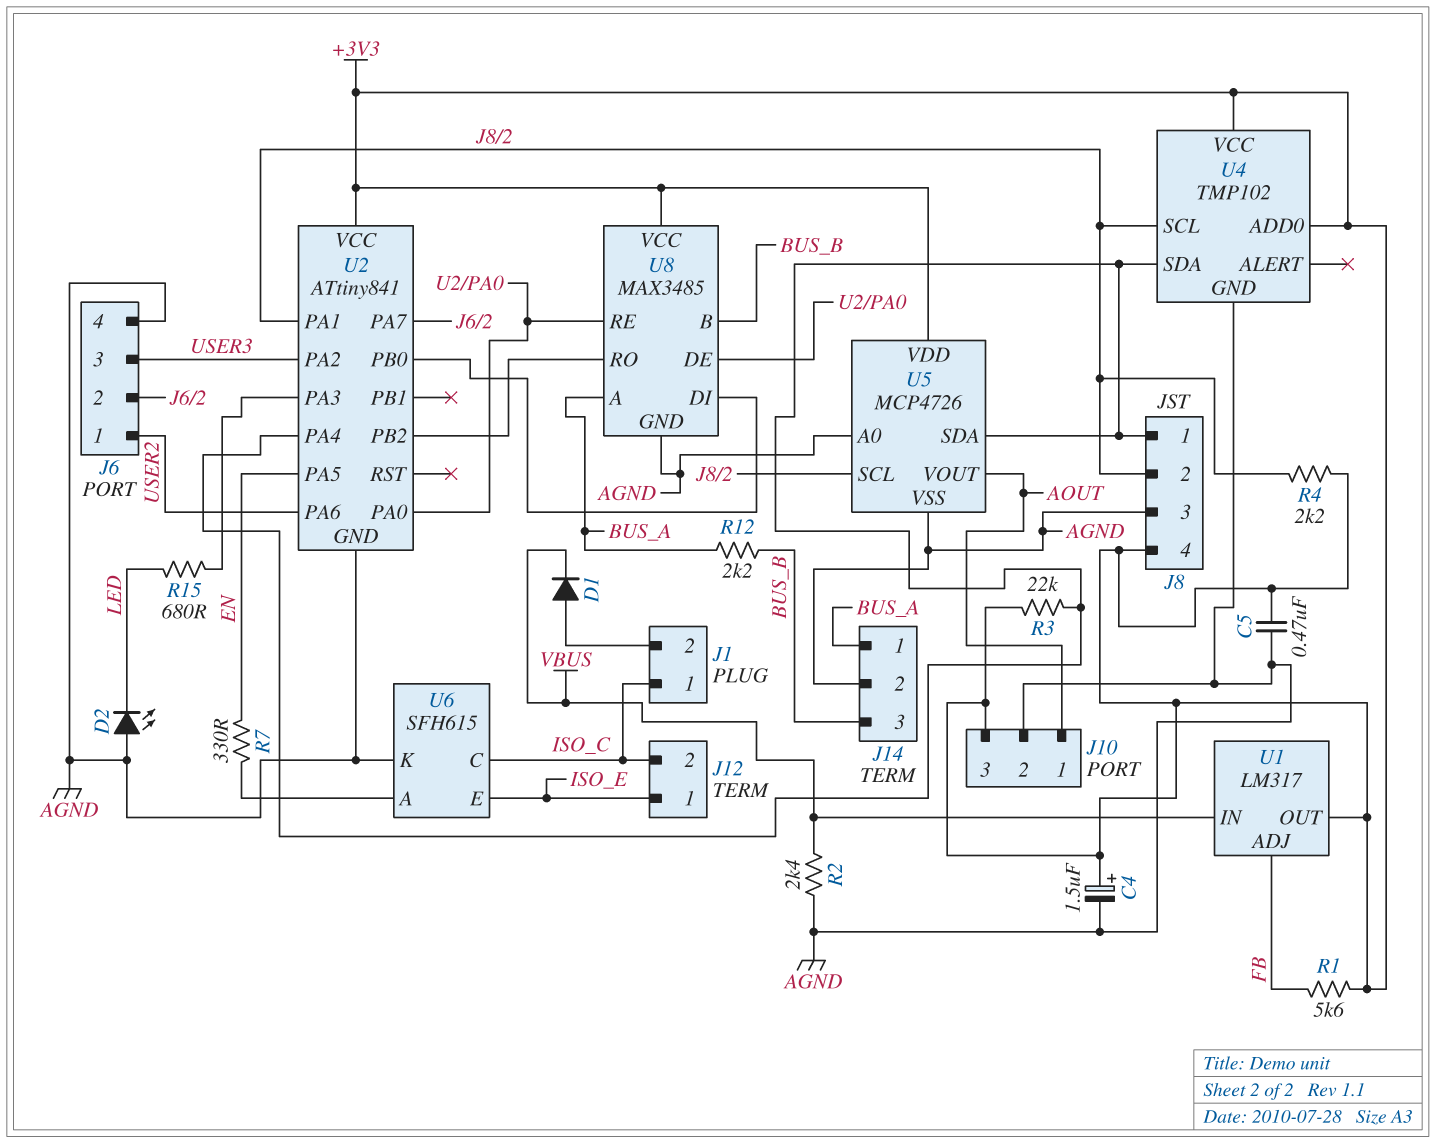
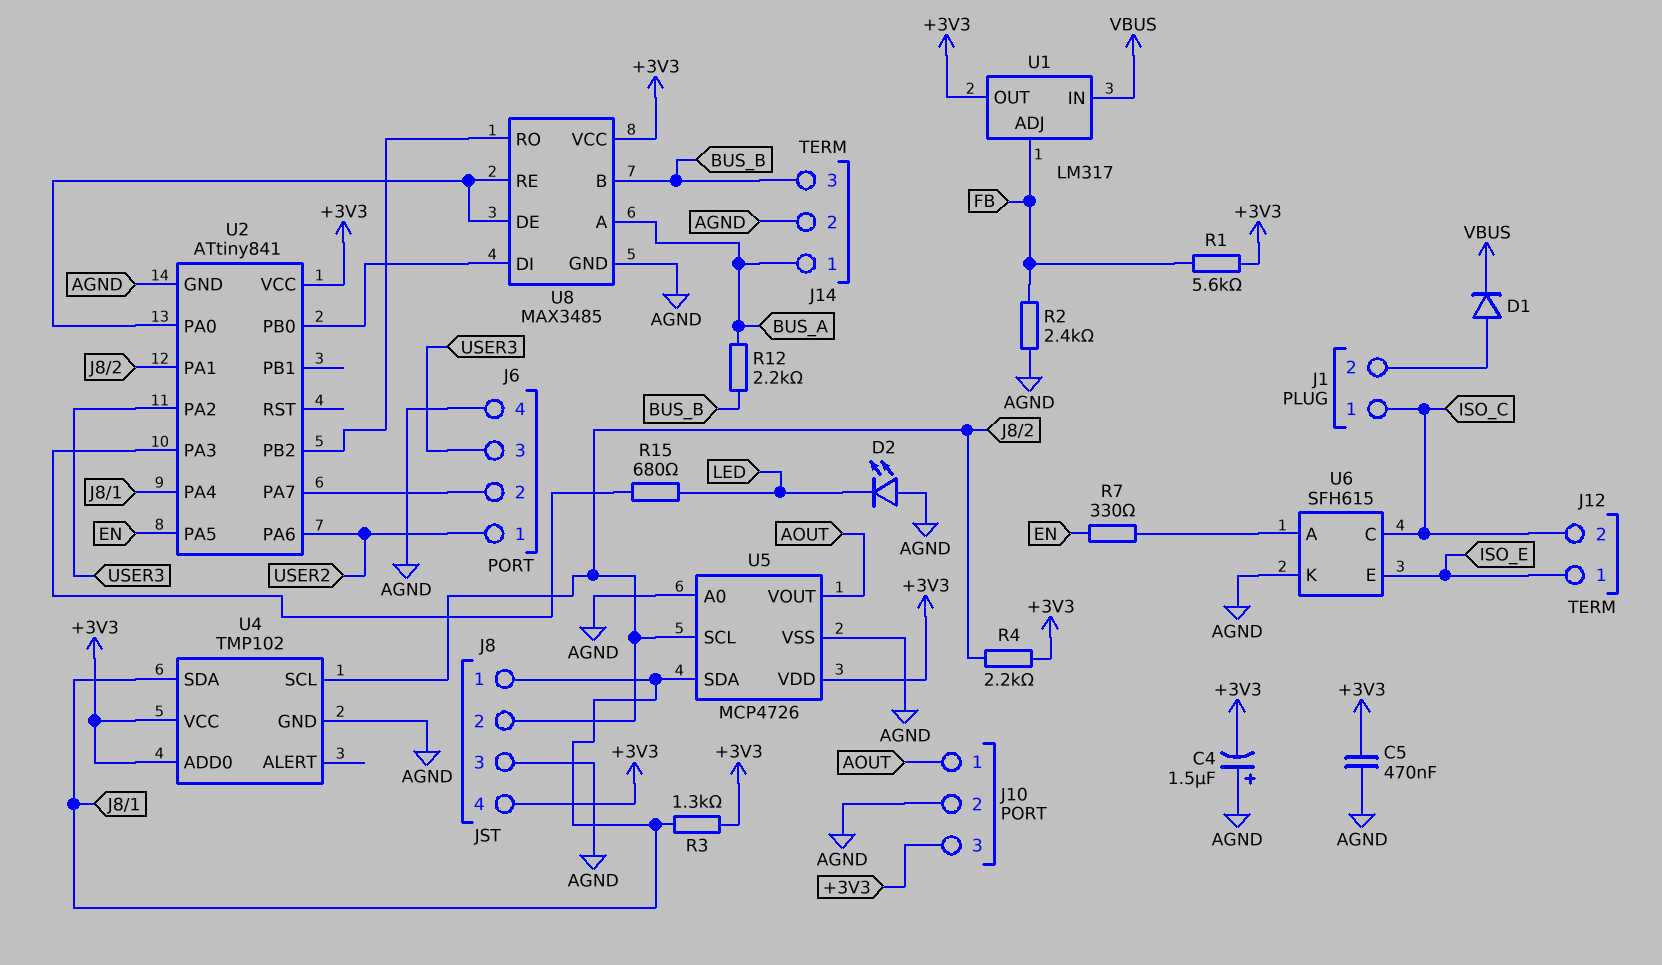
C4: 1.5uF (plus +3V3, minus AGND) -> 1.5uF (plus AGND, minus +3V3)
R2: 2.4k (AGND, VBUS) -> 2.4k (AGND, FB)
R3: 22k (+3V3, J8/1) -> 1.3k (+3V3, J8/1)

